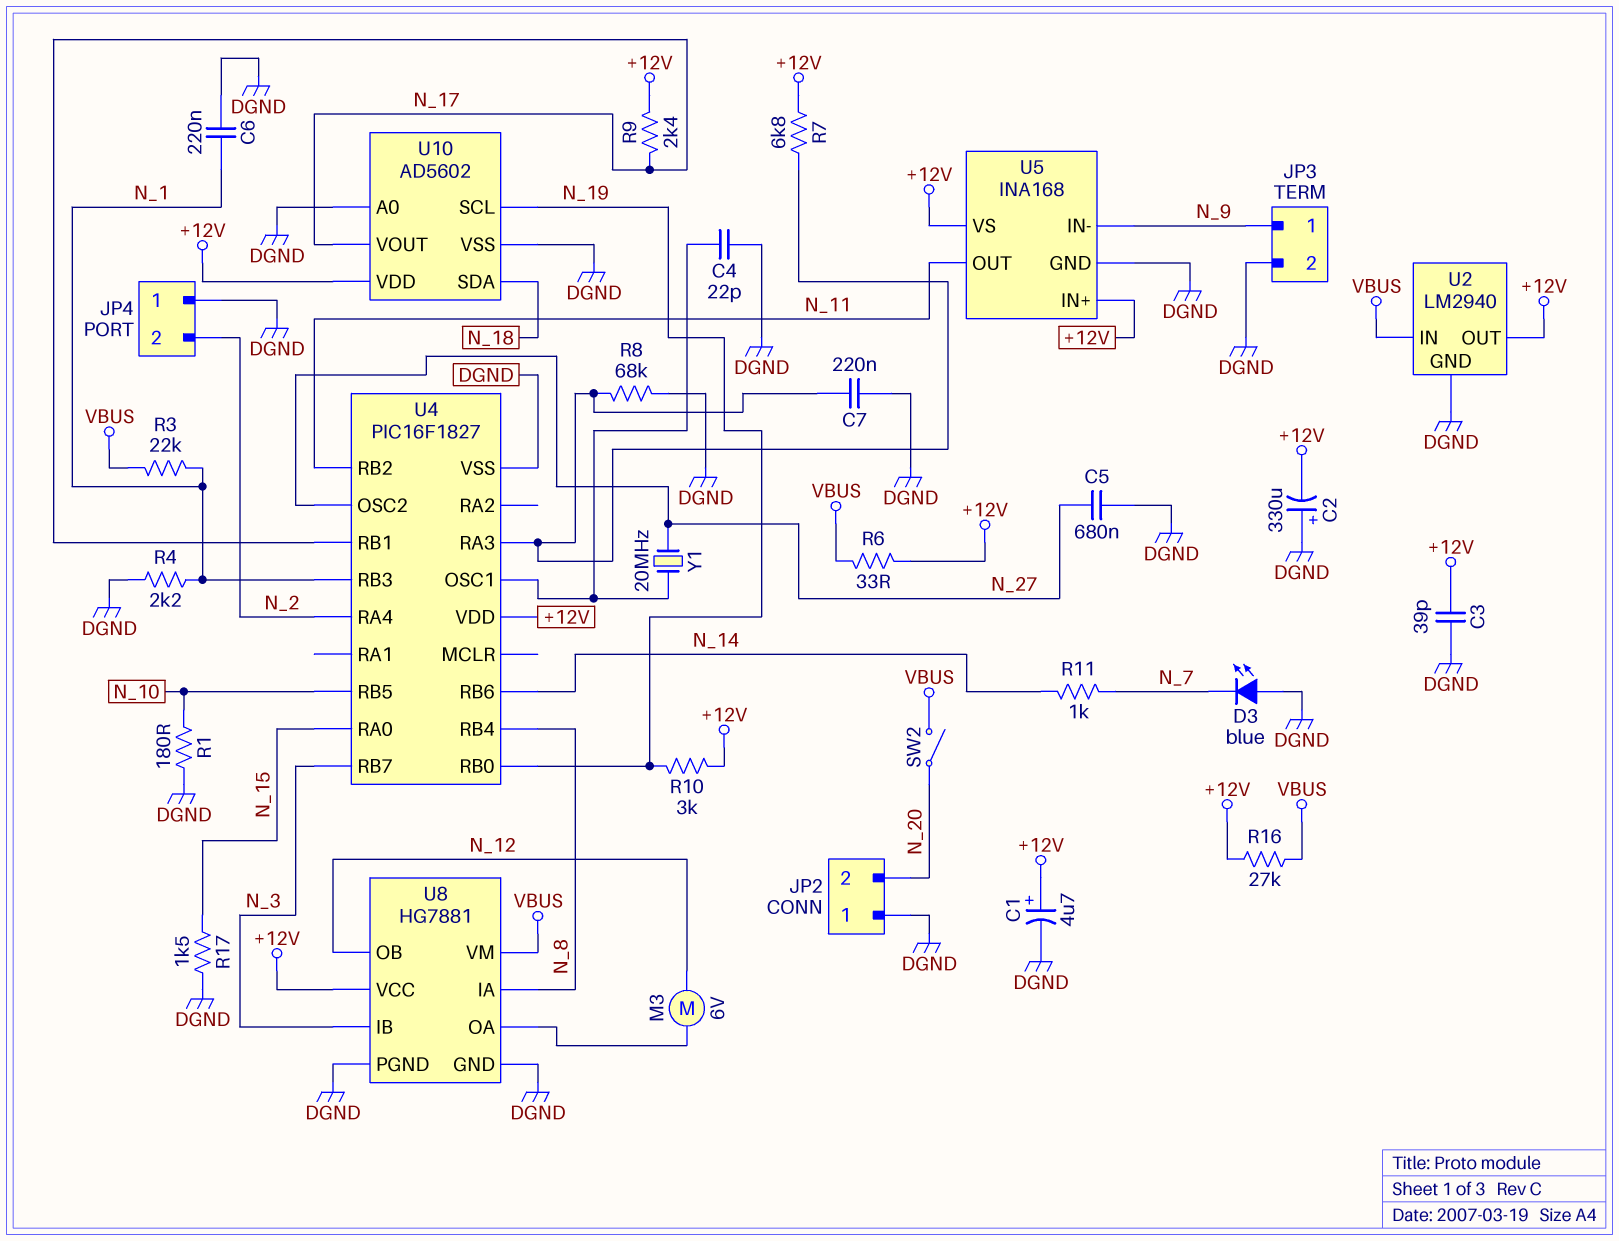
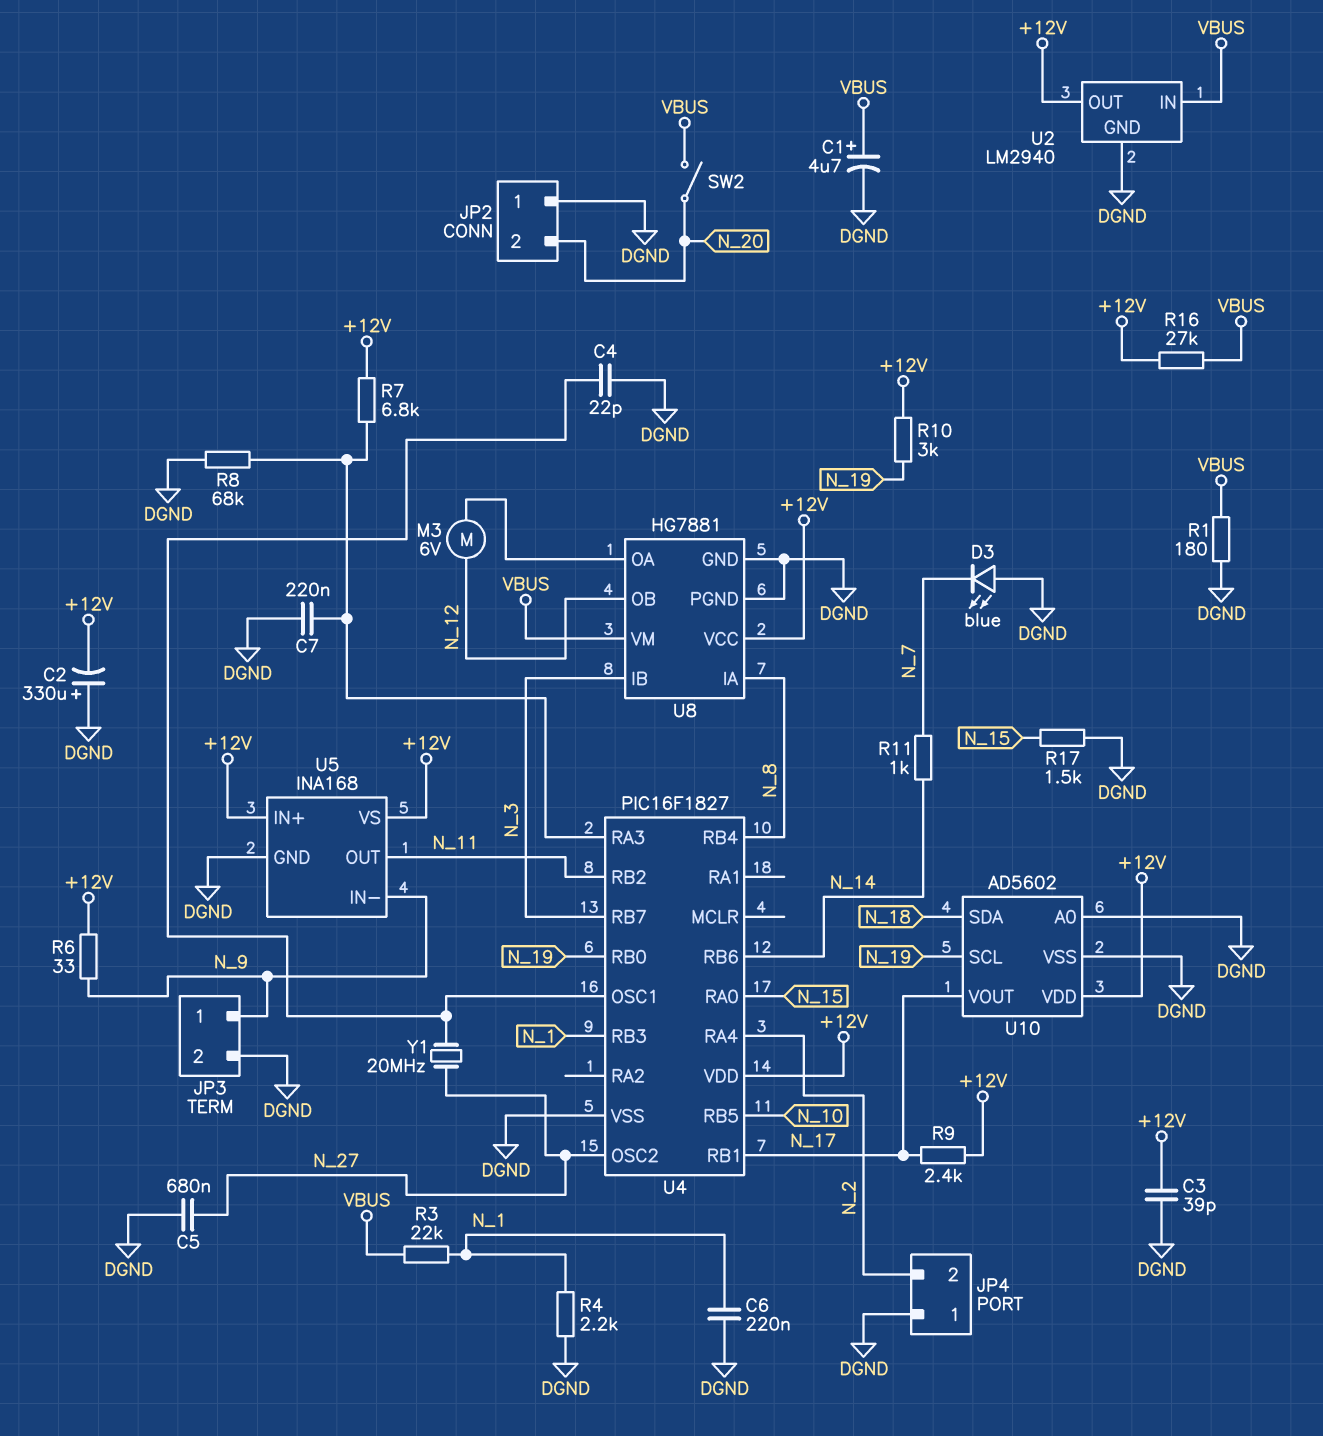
C1: 4.7uF (plus +12V, minus DGND) -> 4.7uF (plus VBUS, minus DGND)
R1: 180 (DGND, N_10) -> 180 (DGND, VBUS)
R6: 33 (+12V, VBUS) -> 33 (+12V, N_9)

